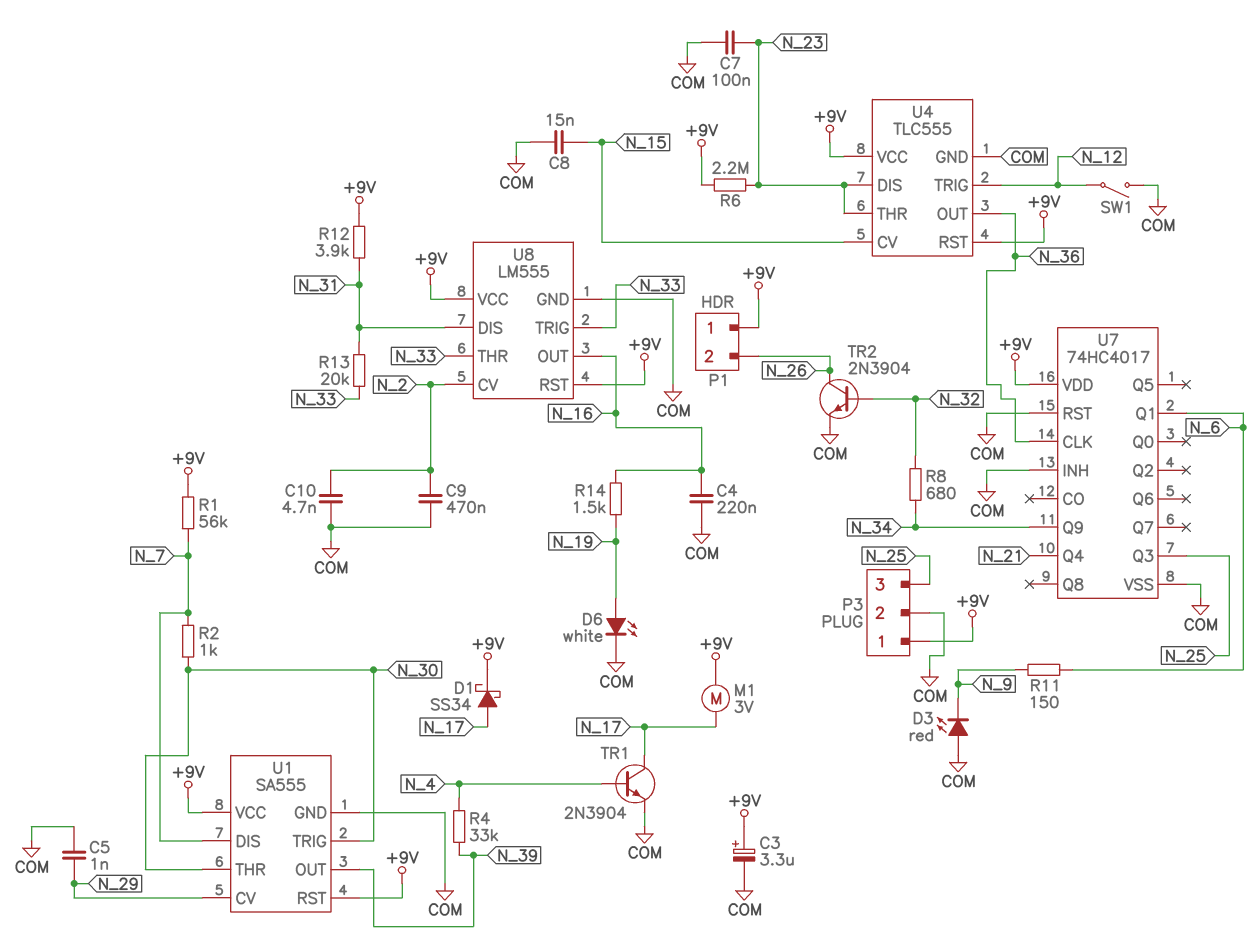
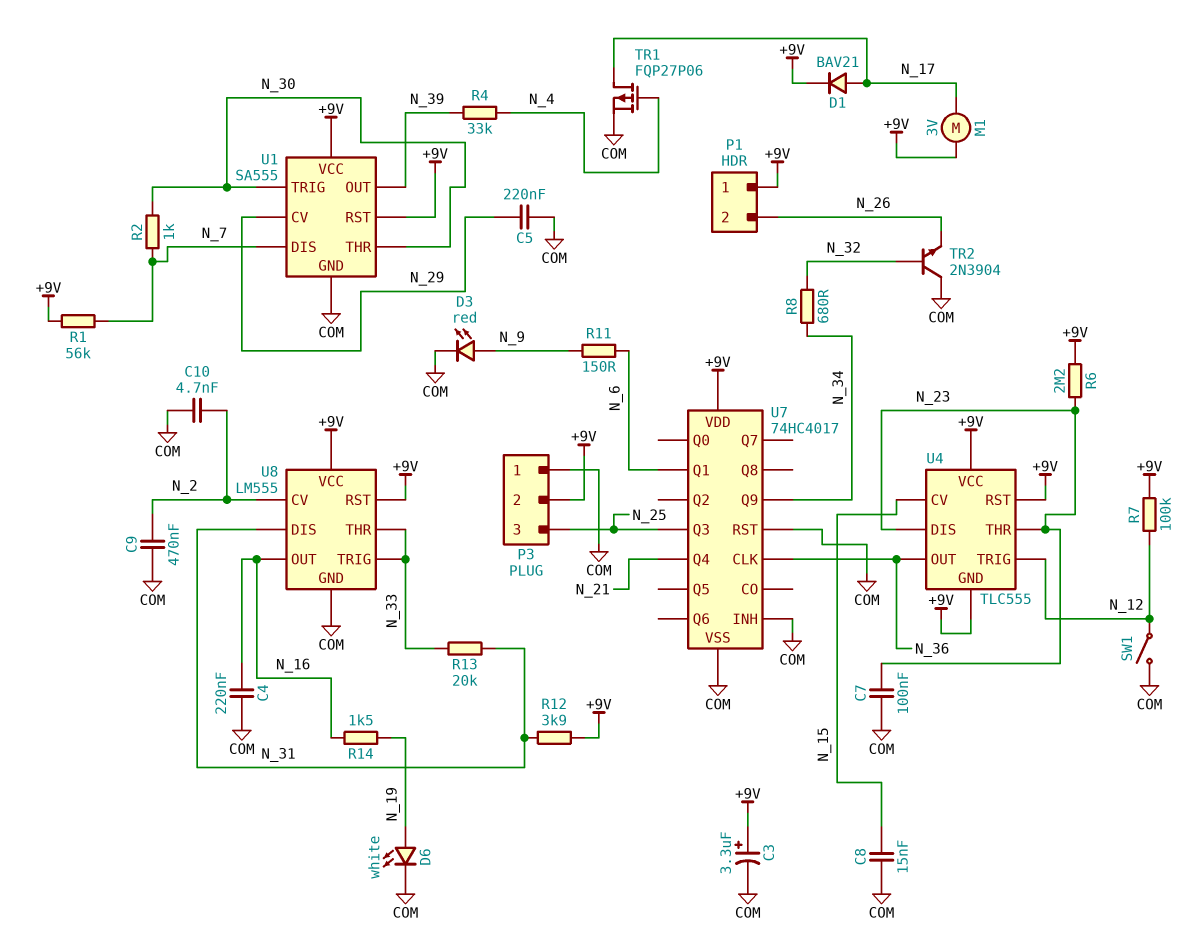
C5: 1nF (COM, N_29) -> 220nF (COM, N_29)
D1: schottky SS34 (A N_17, K +9V) -> diode BAV21 (A N_17, K +9V)
D3: LED red (A COM, K N_9) -> LED red (A N_9, K COM)
P3 pin 1: +9V -> COM
P3 pin 2: COM -> +9V
R7: none -> 100k (+9V, N_12)
TR1: NPN 2N3904 (B N_4, C N_17, E COM) -> PMOS FQP27P06 (G N_4, D N_17, S COM)
TR2: NPN 2N3904 (B N_32, C N_26, E COM) -> NPN 2N3904 (B N_32, C COM, E N_26)
U4 pin GND: COM -> +9V

